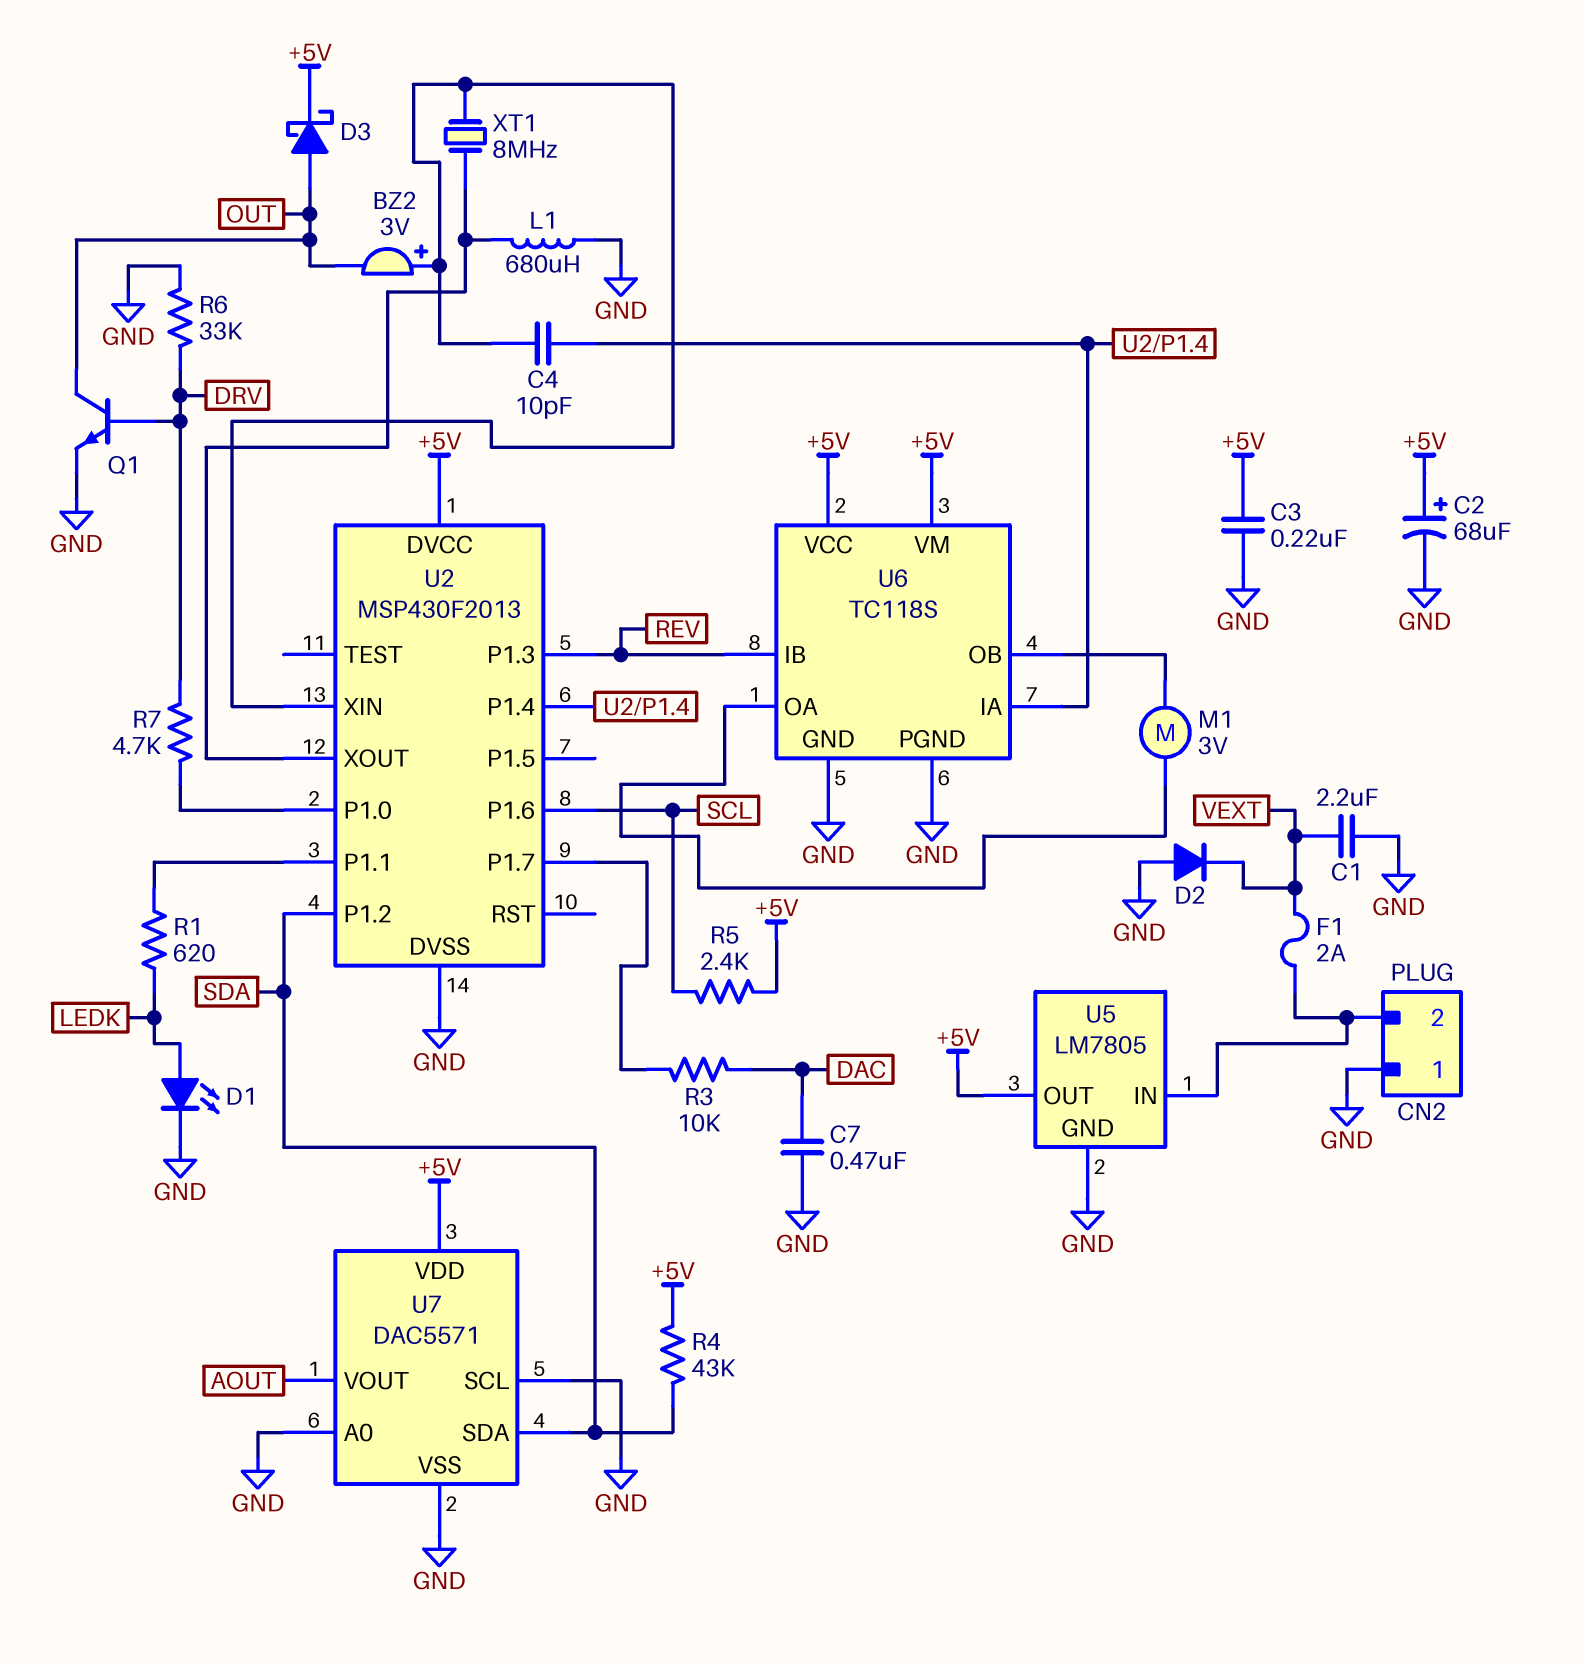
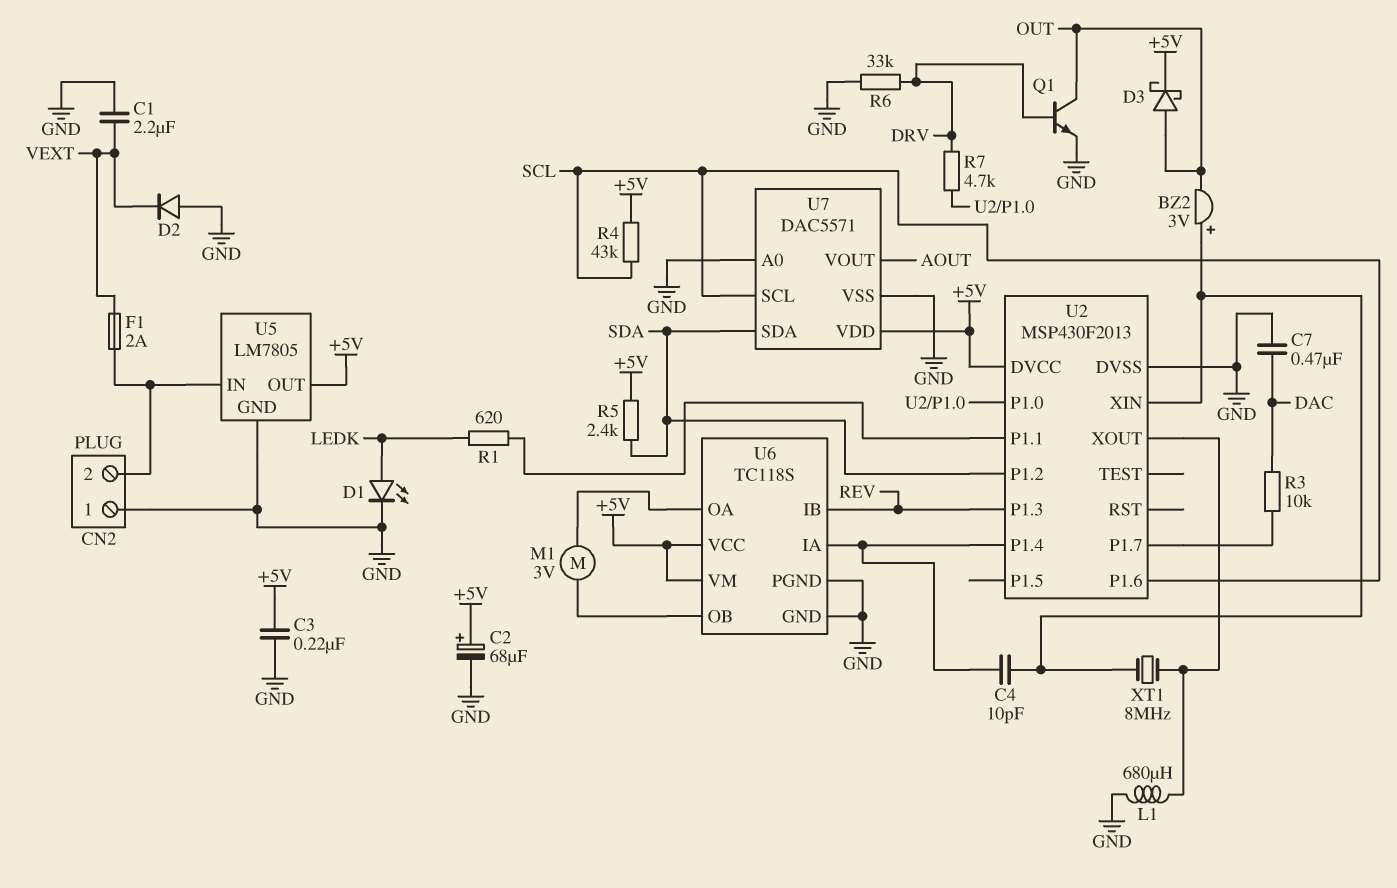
R4: 43k (+5V, SDA) -> 43k (+5V, SCL)
R5: 2.4k (+5V, SCL) -> 2.4k (+5V, SDA)
U7 pin SCL: GND -> SCL

